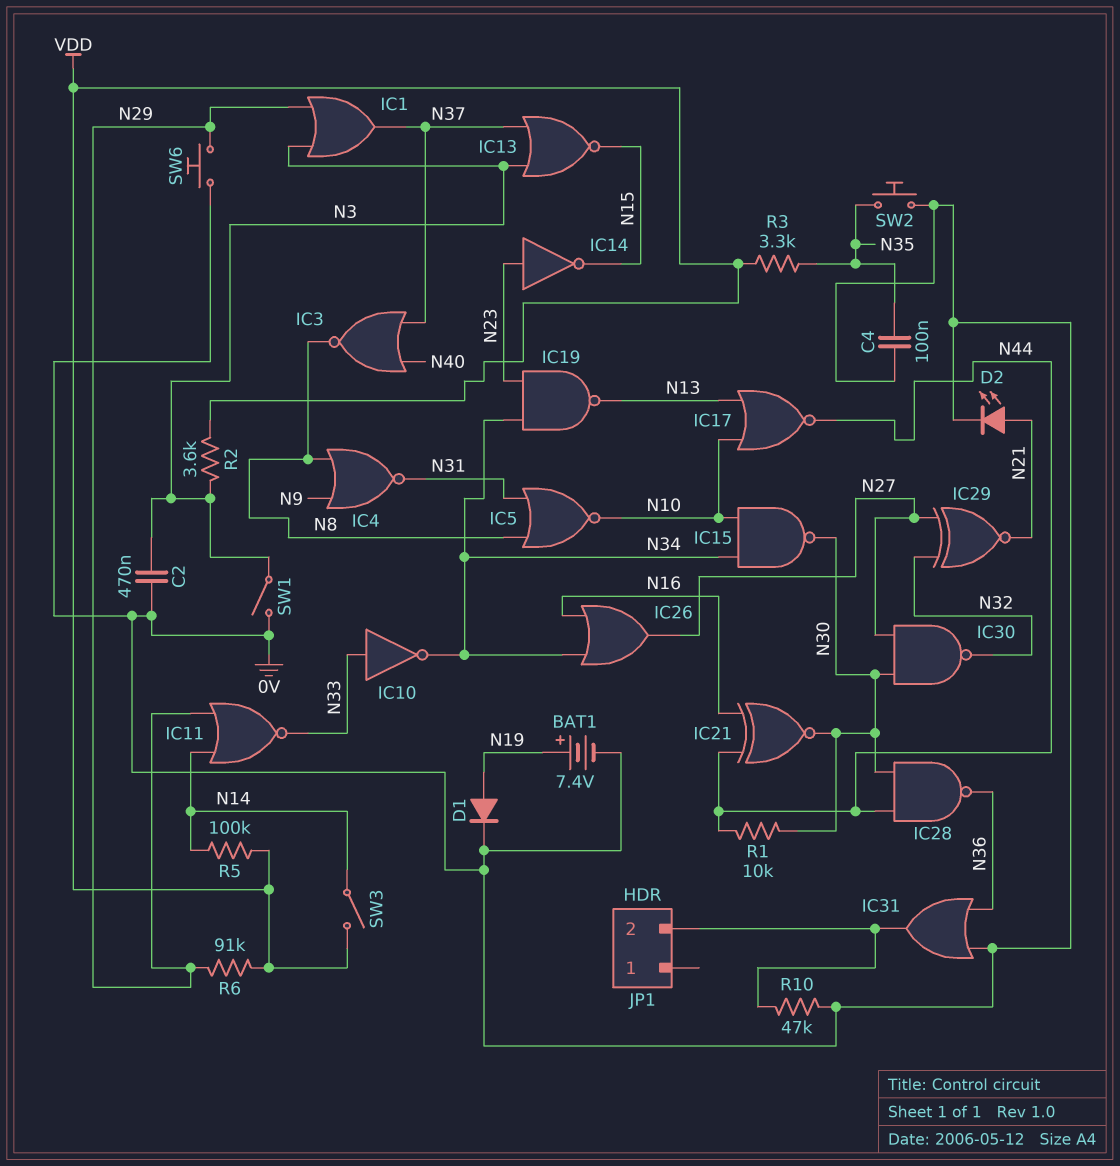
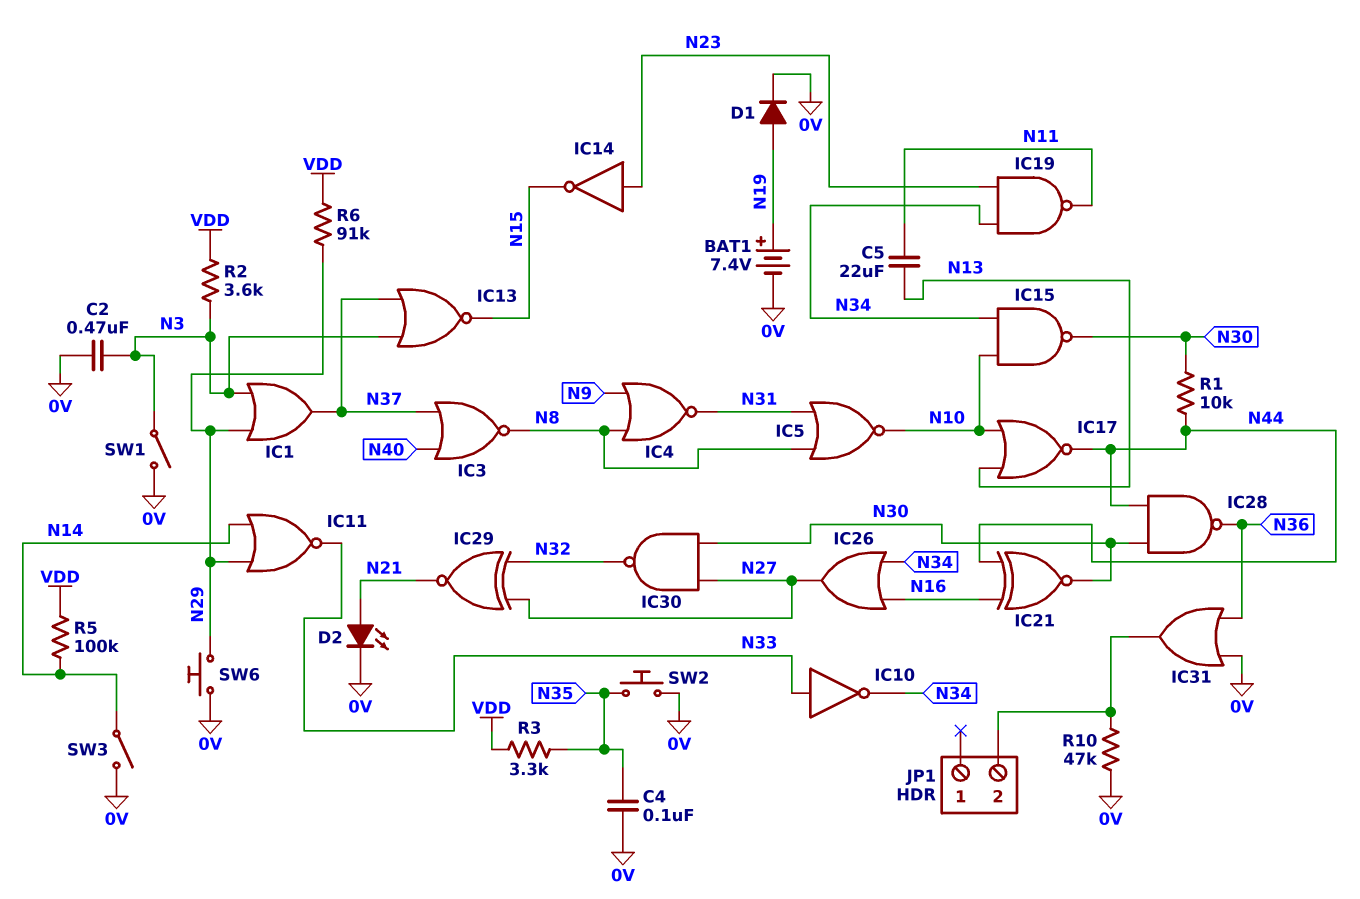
C5: none -> 22uF (N11, N13)
IC19: NAND (in N23, in N34, out N13) -> NAND (in N23, in N34, out N11)
SW3: switch (N14, VDD) -> switch (0V, N14)

